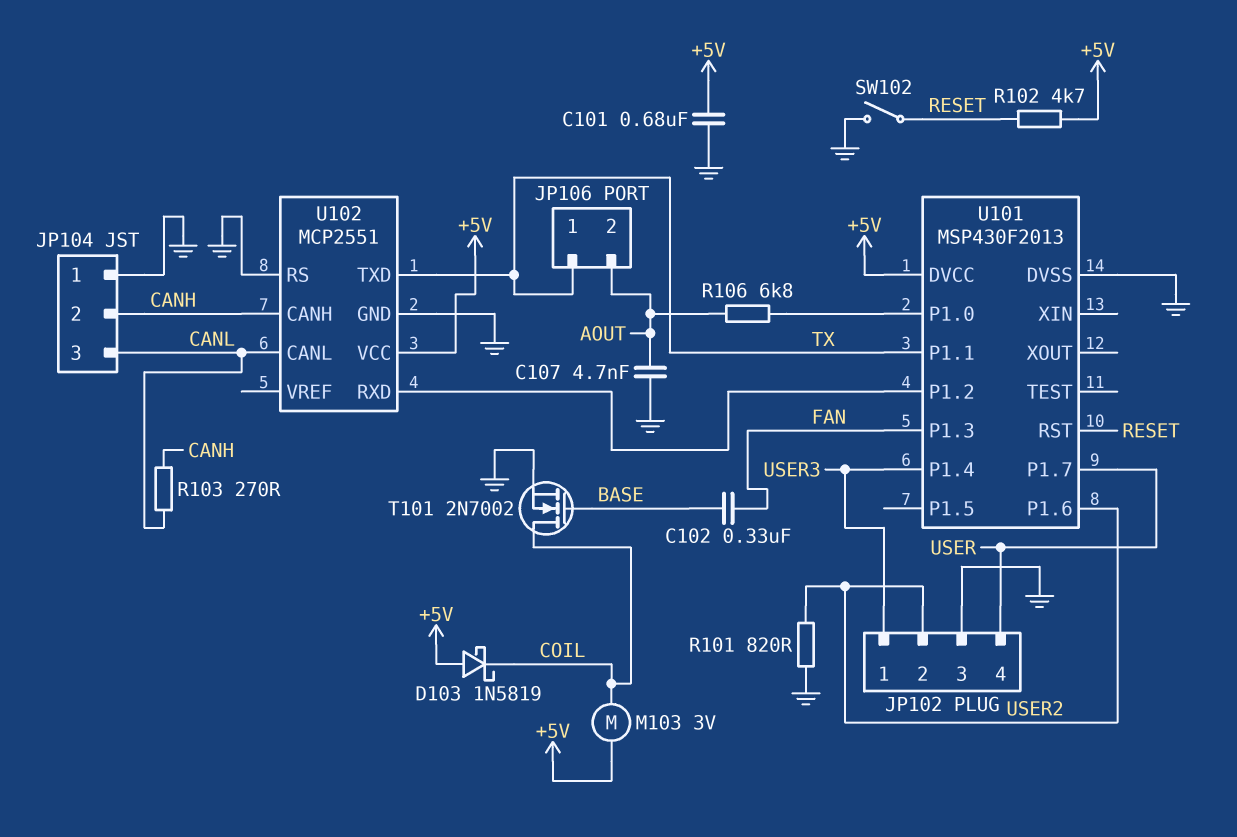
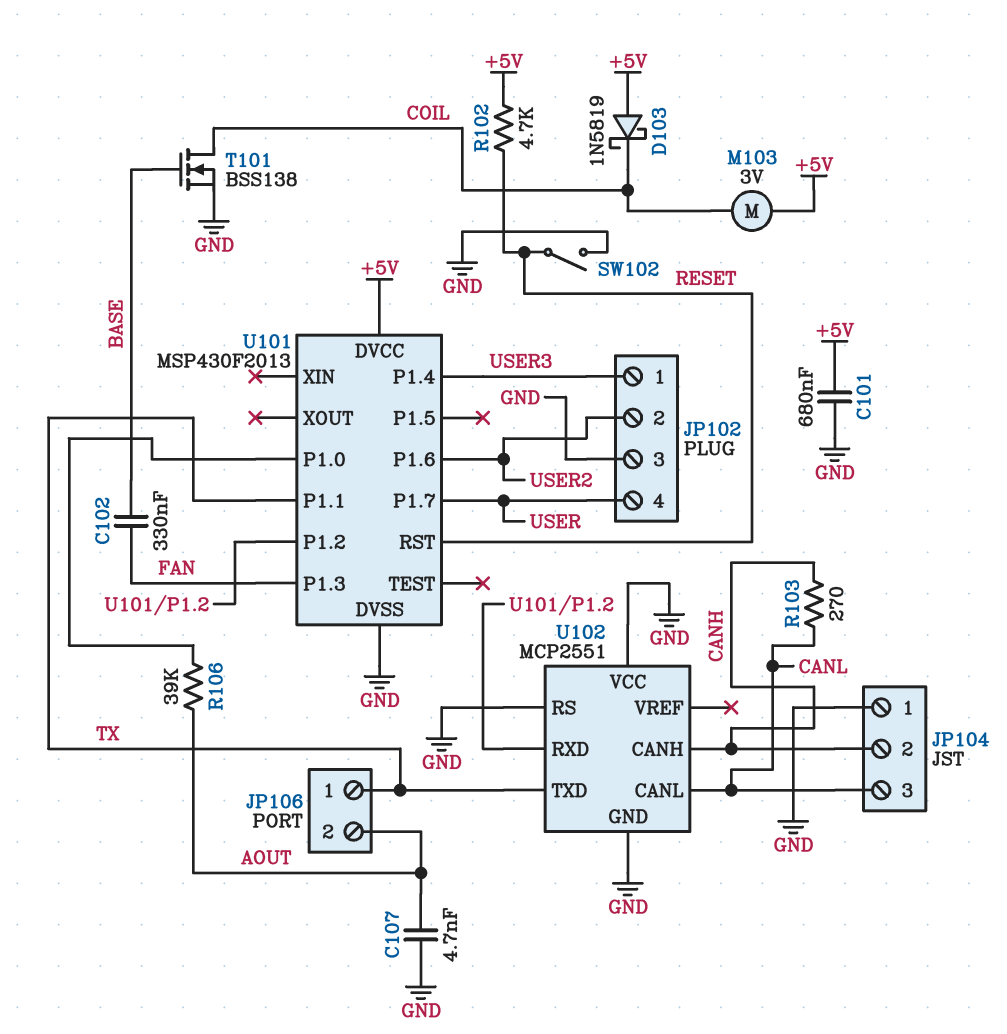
R101: 820 (GND, USER2) -> none
R106: 6.8k (AOUT, U101/P1.0) -> 39k (AOUT, U101/P1.0)
T101: NMOS 2N7002 (G BASE, D COIL, S GND) -> NMOS BSS138 (G BASE, D COIL, S GND)
U102 pin VCC: +5V -> GND

